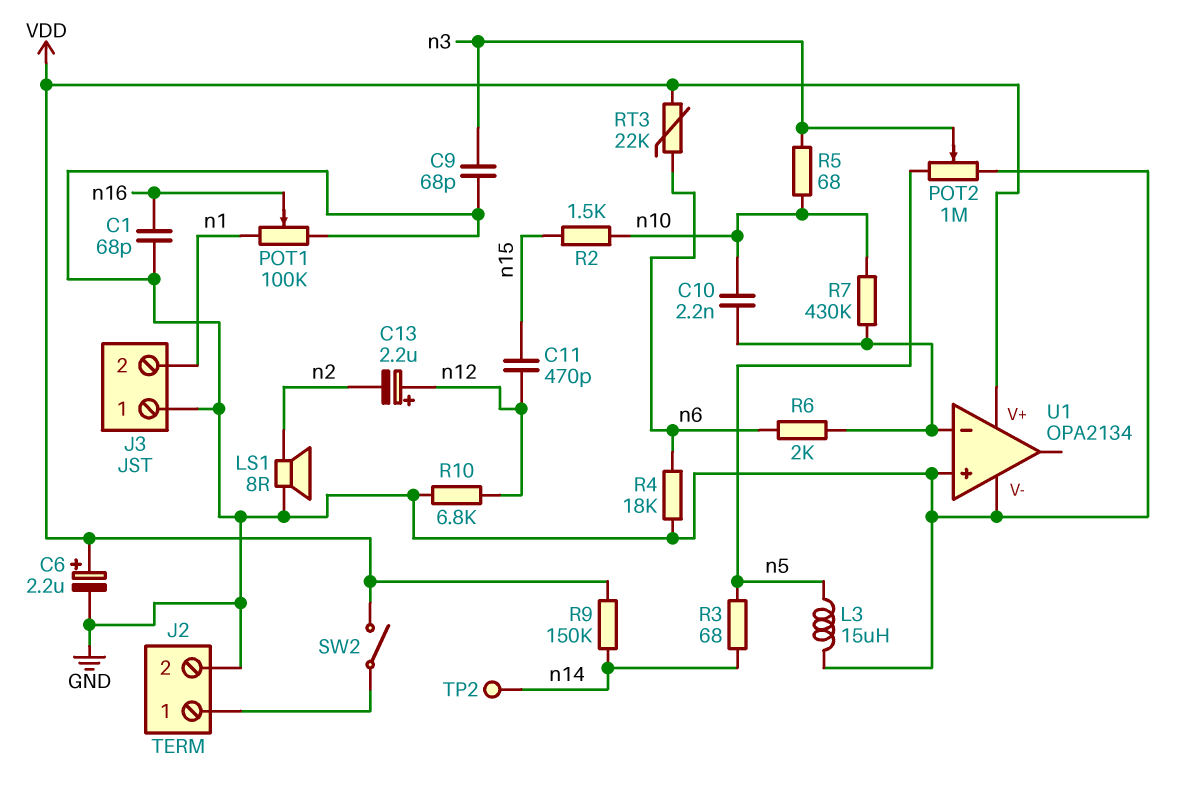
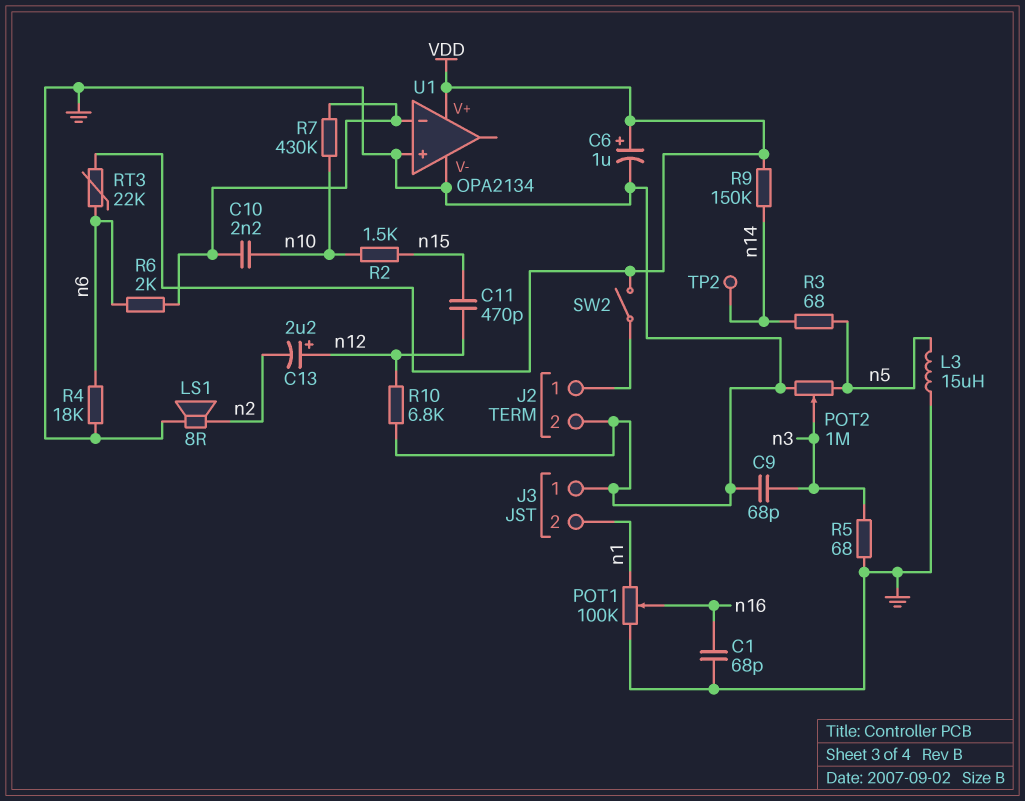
C6: 2.2uF (plus VDD, minus GND) -> 1uF (plus VDD, minus GND)
R5: 68 (n3, n10) -> 68 (GND, n3)

